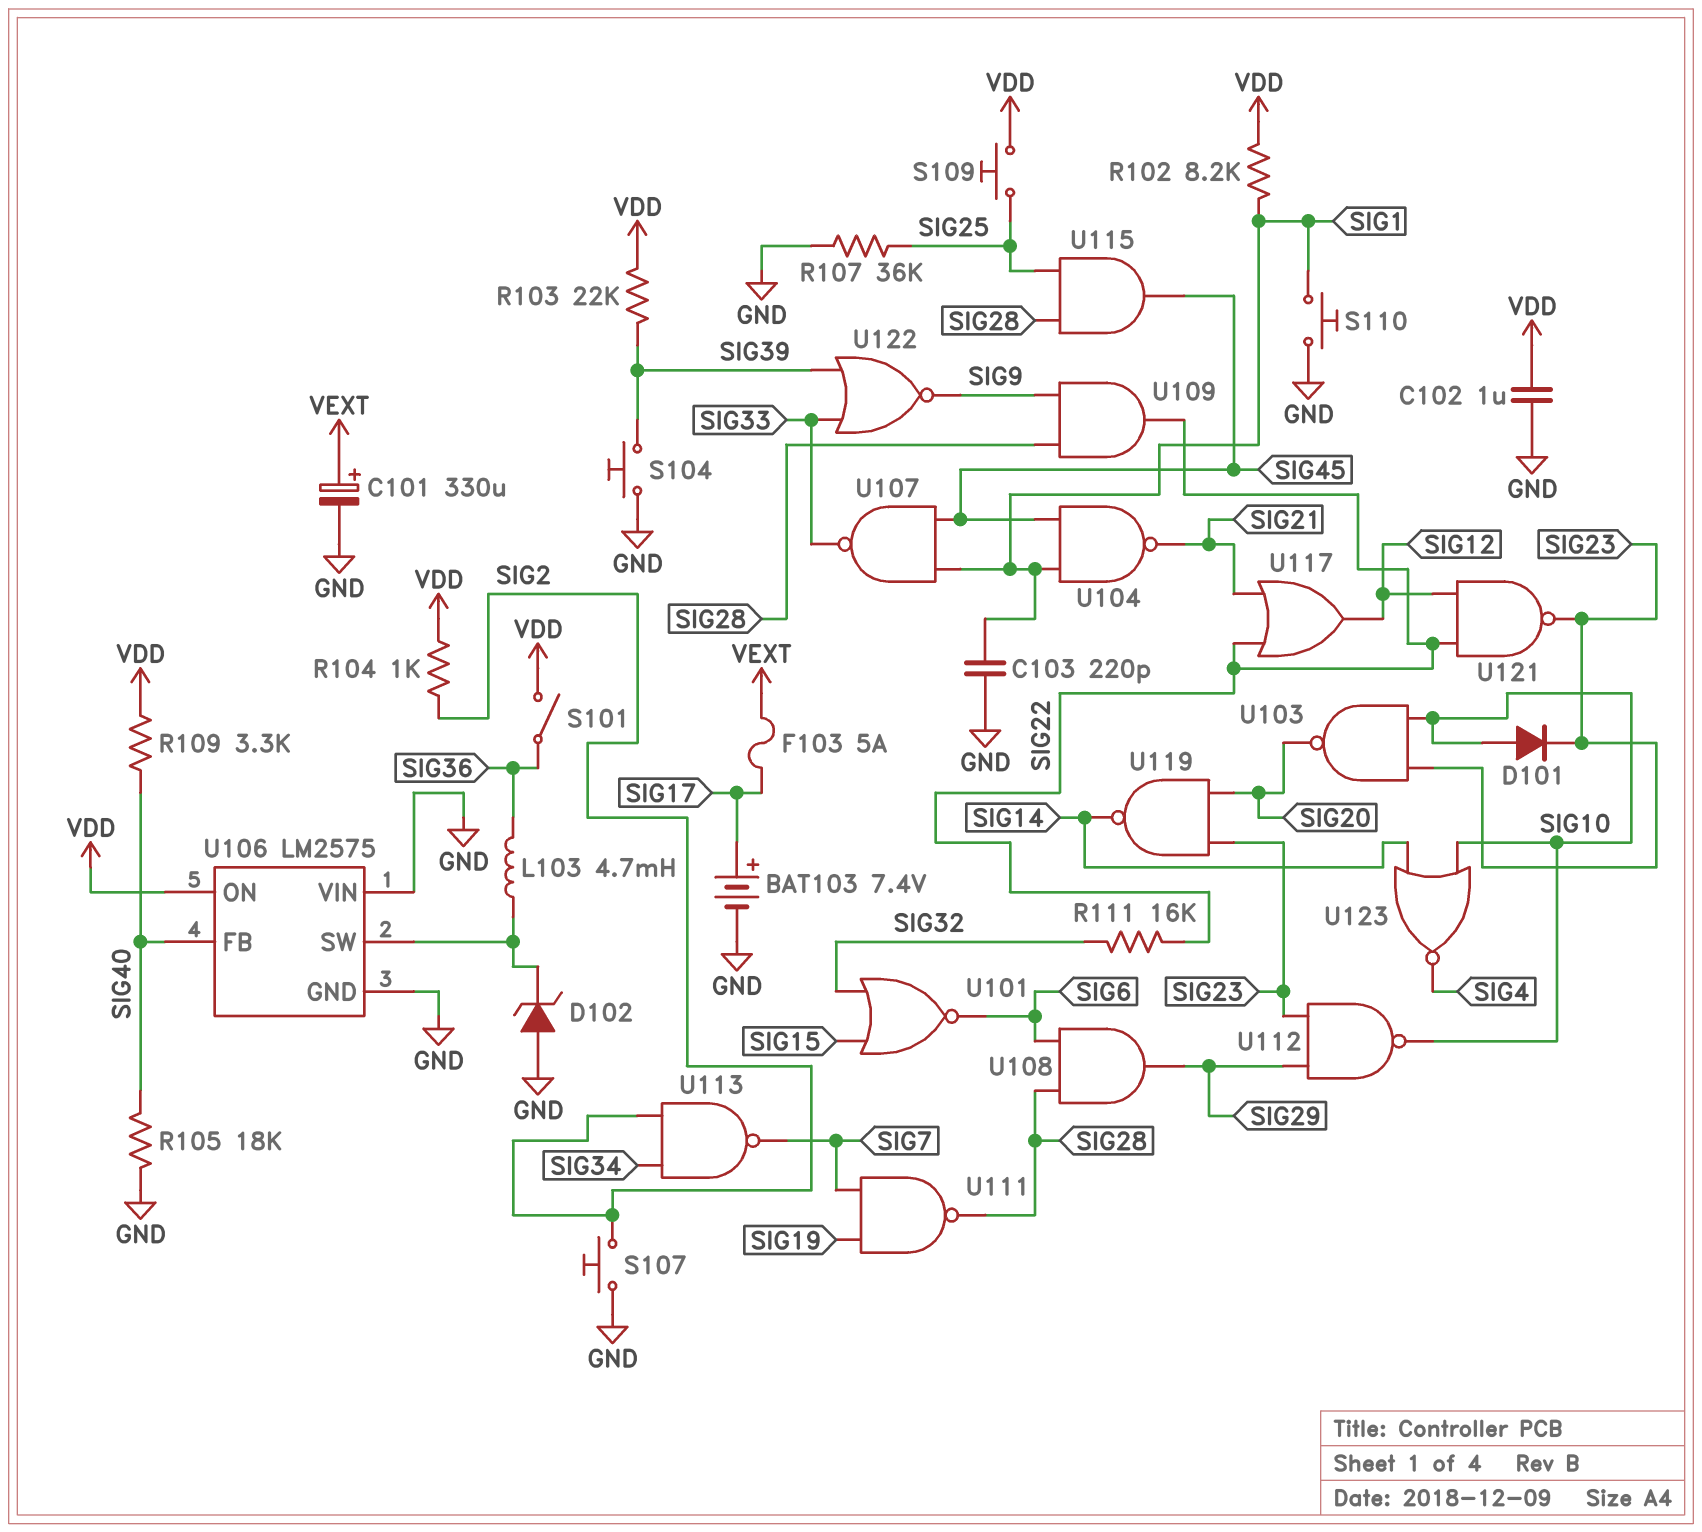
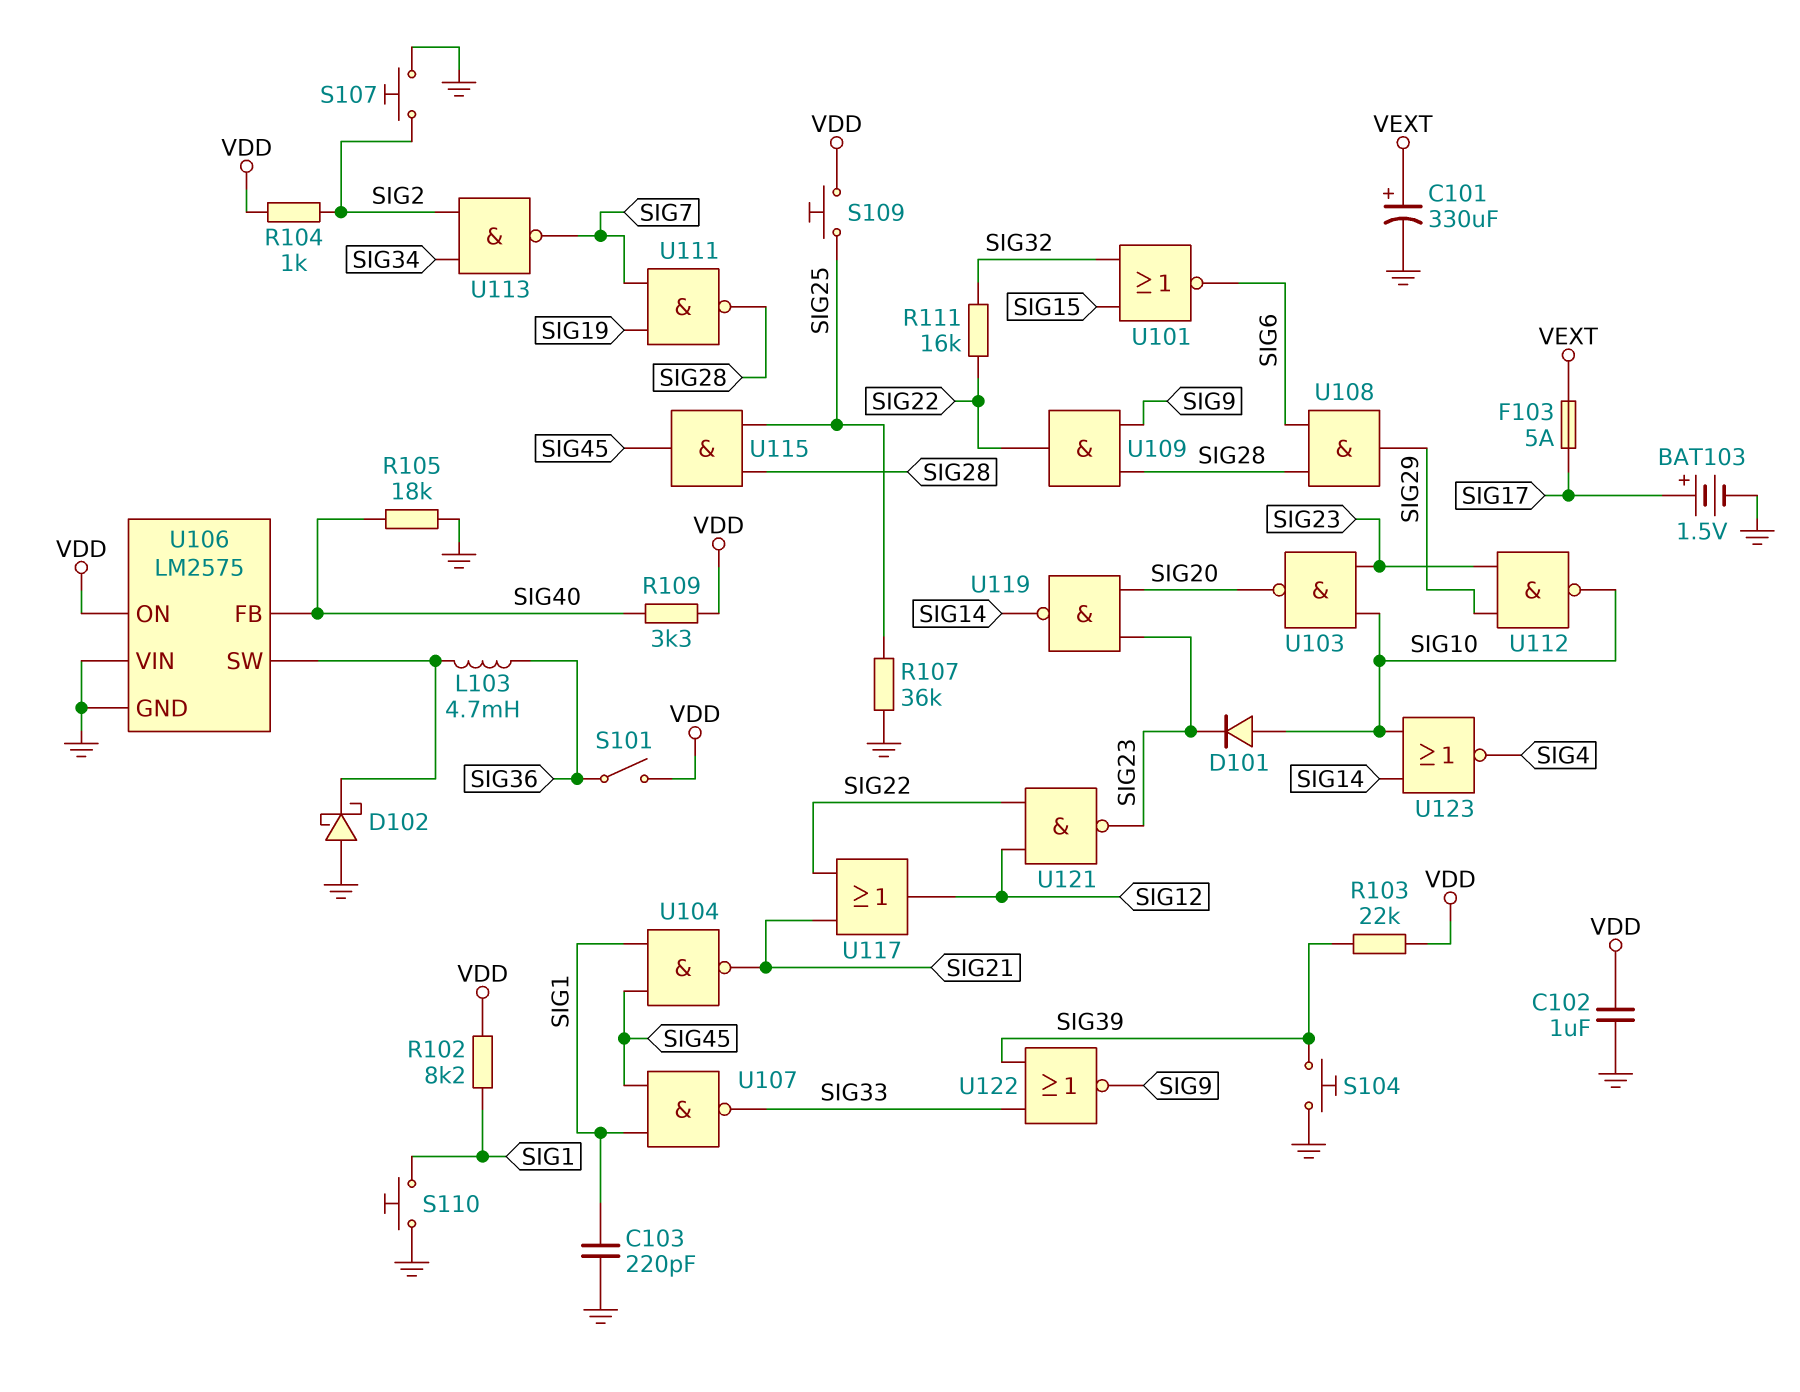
BAT103: 7.4V (plus SIG17, minus GND) -> 1.5V (plus SIG17, minus GND)
D102: zener (A GND, K U106/SW) -> schottky (A GND, K U106/SW)

